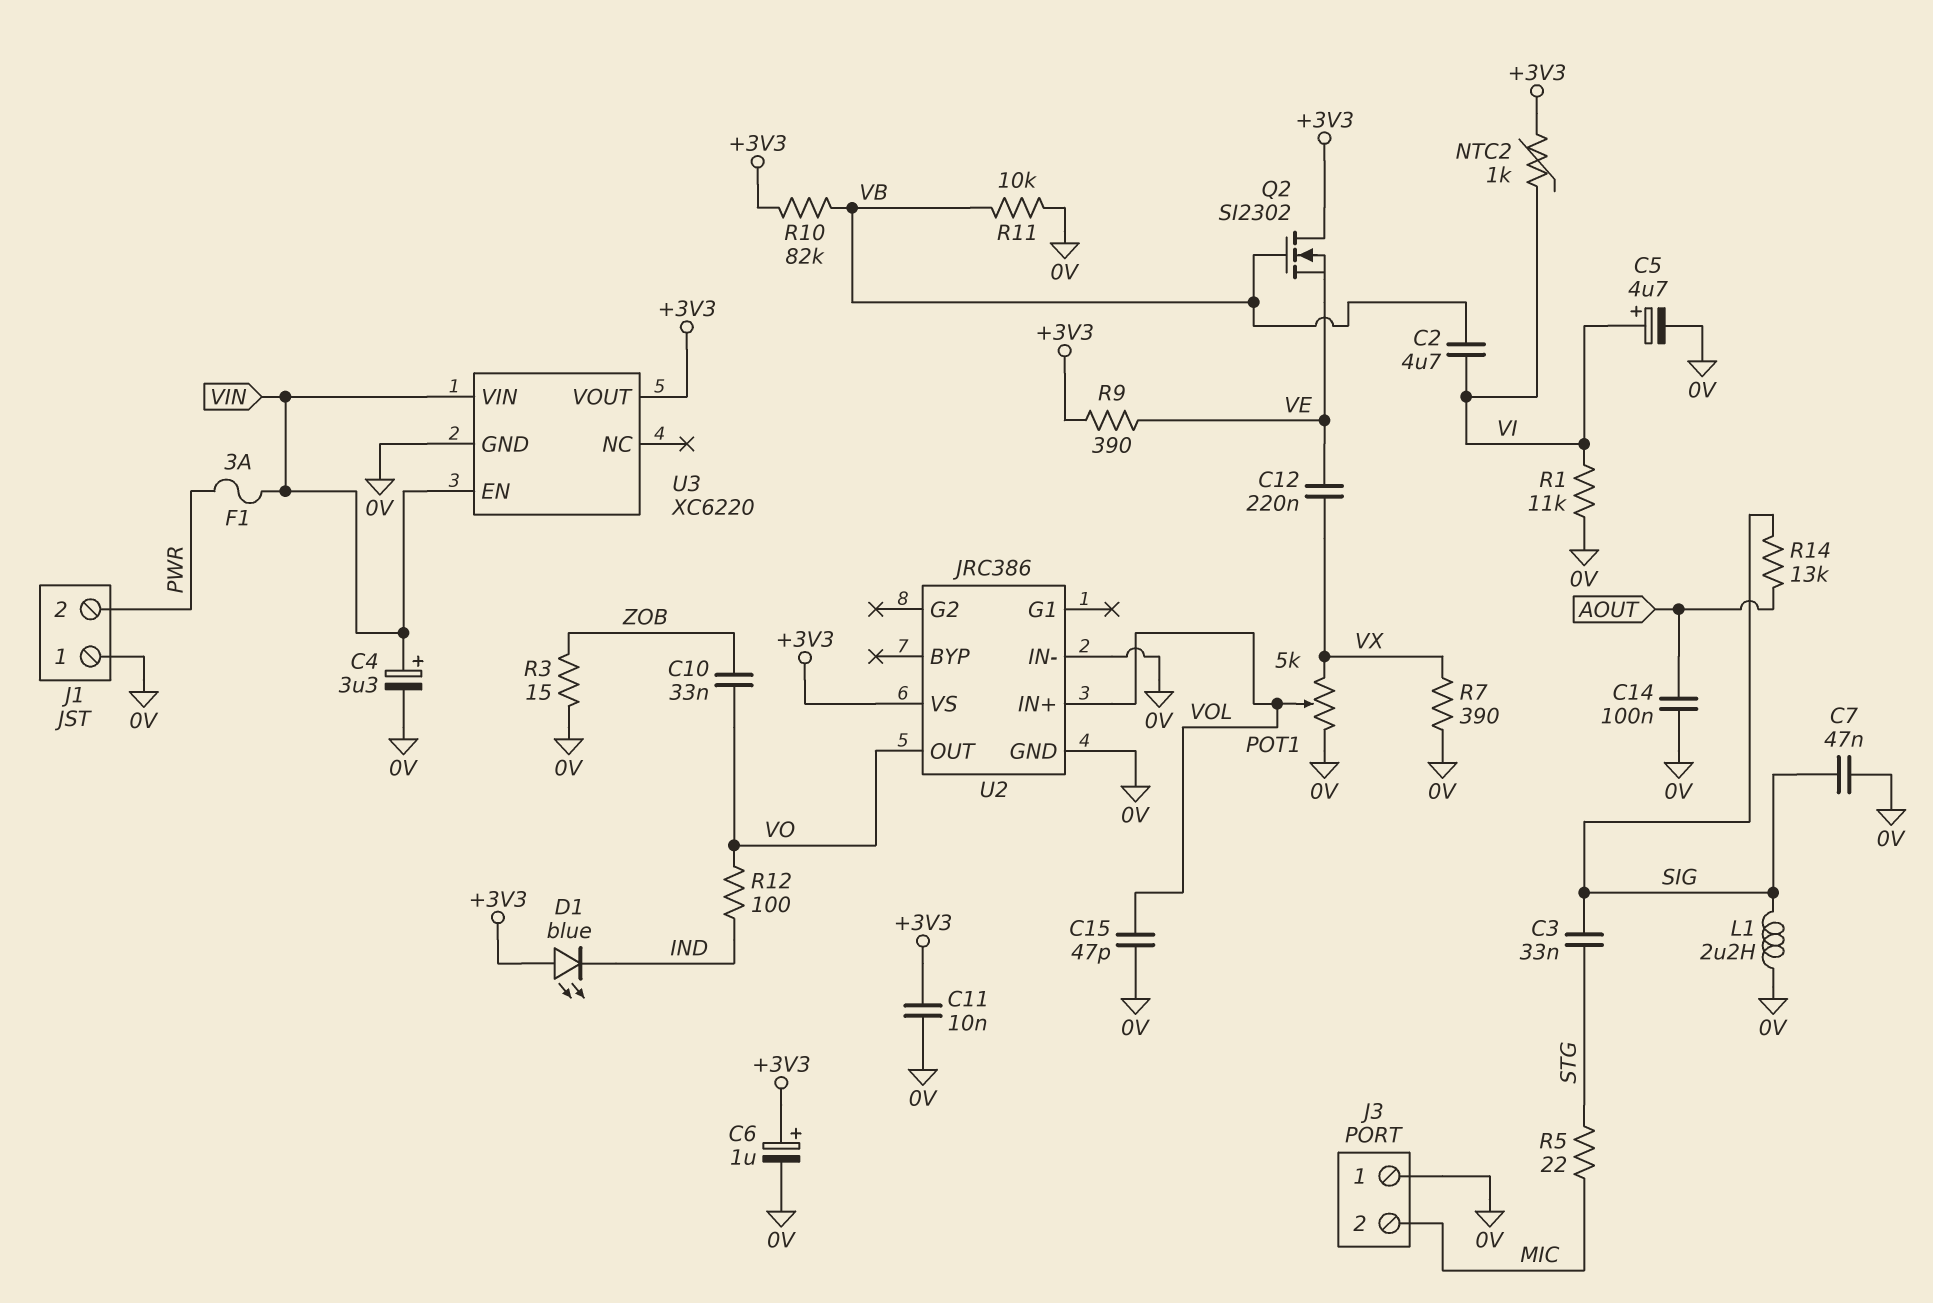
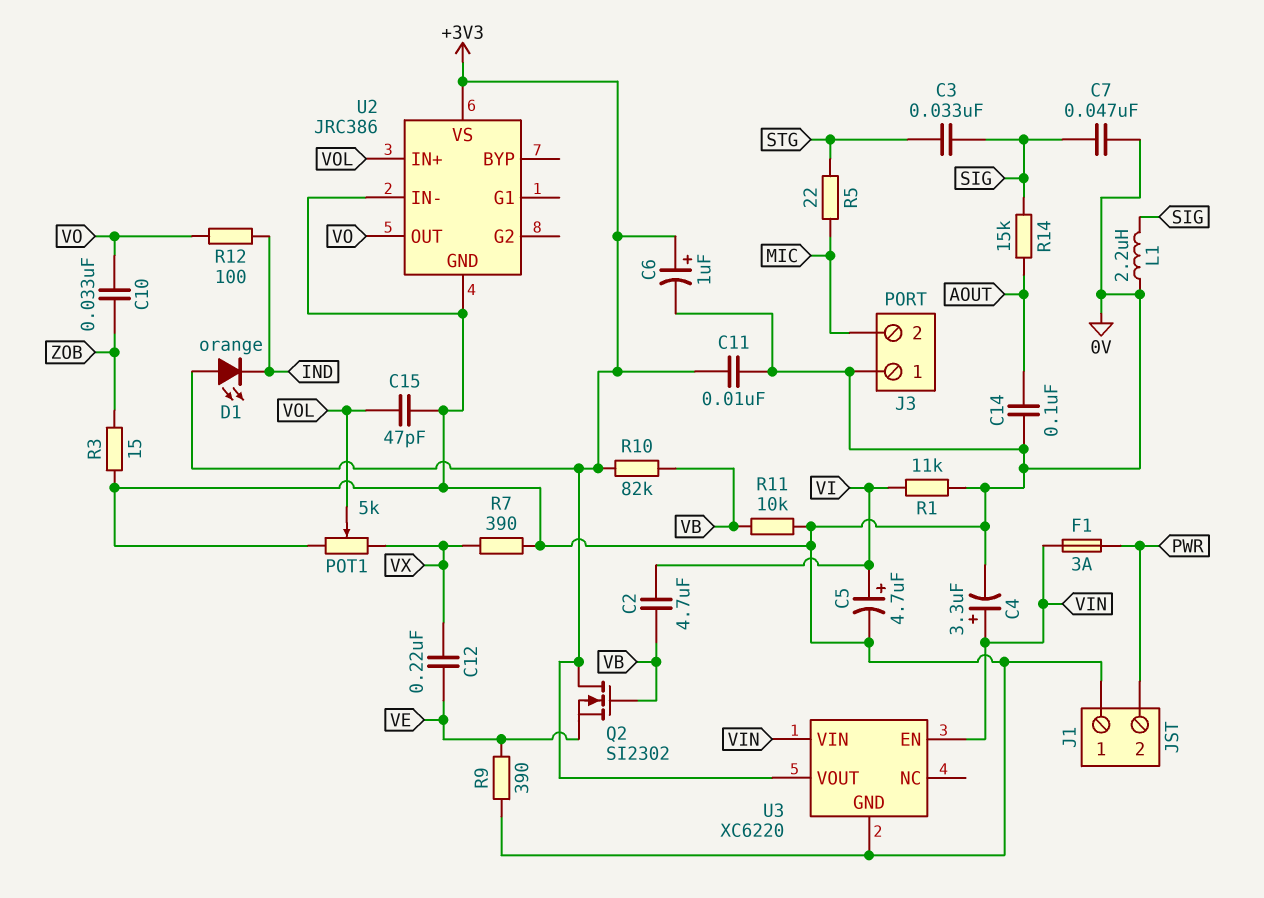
D1: LED blue (A +3V3, K IND) -> LED orange (A +3V3, K IND)
NTC2: 1k (+3V3, VI) -> none
R9: 390 (+3V3, VE) -> 390 (0V, VE)
R14: 13k (AOUT, SIG) -> 15k (AOUT, SIG)

